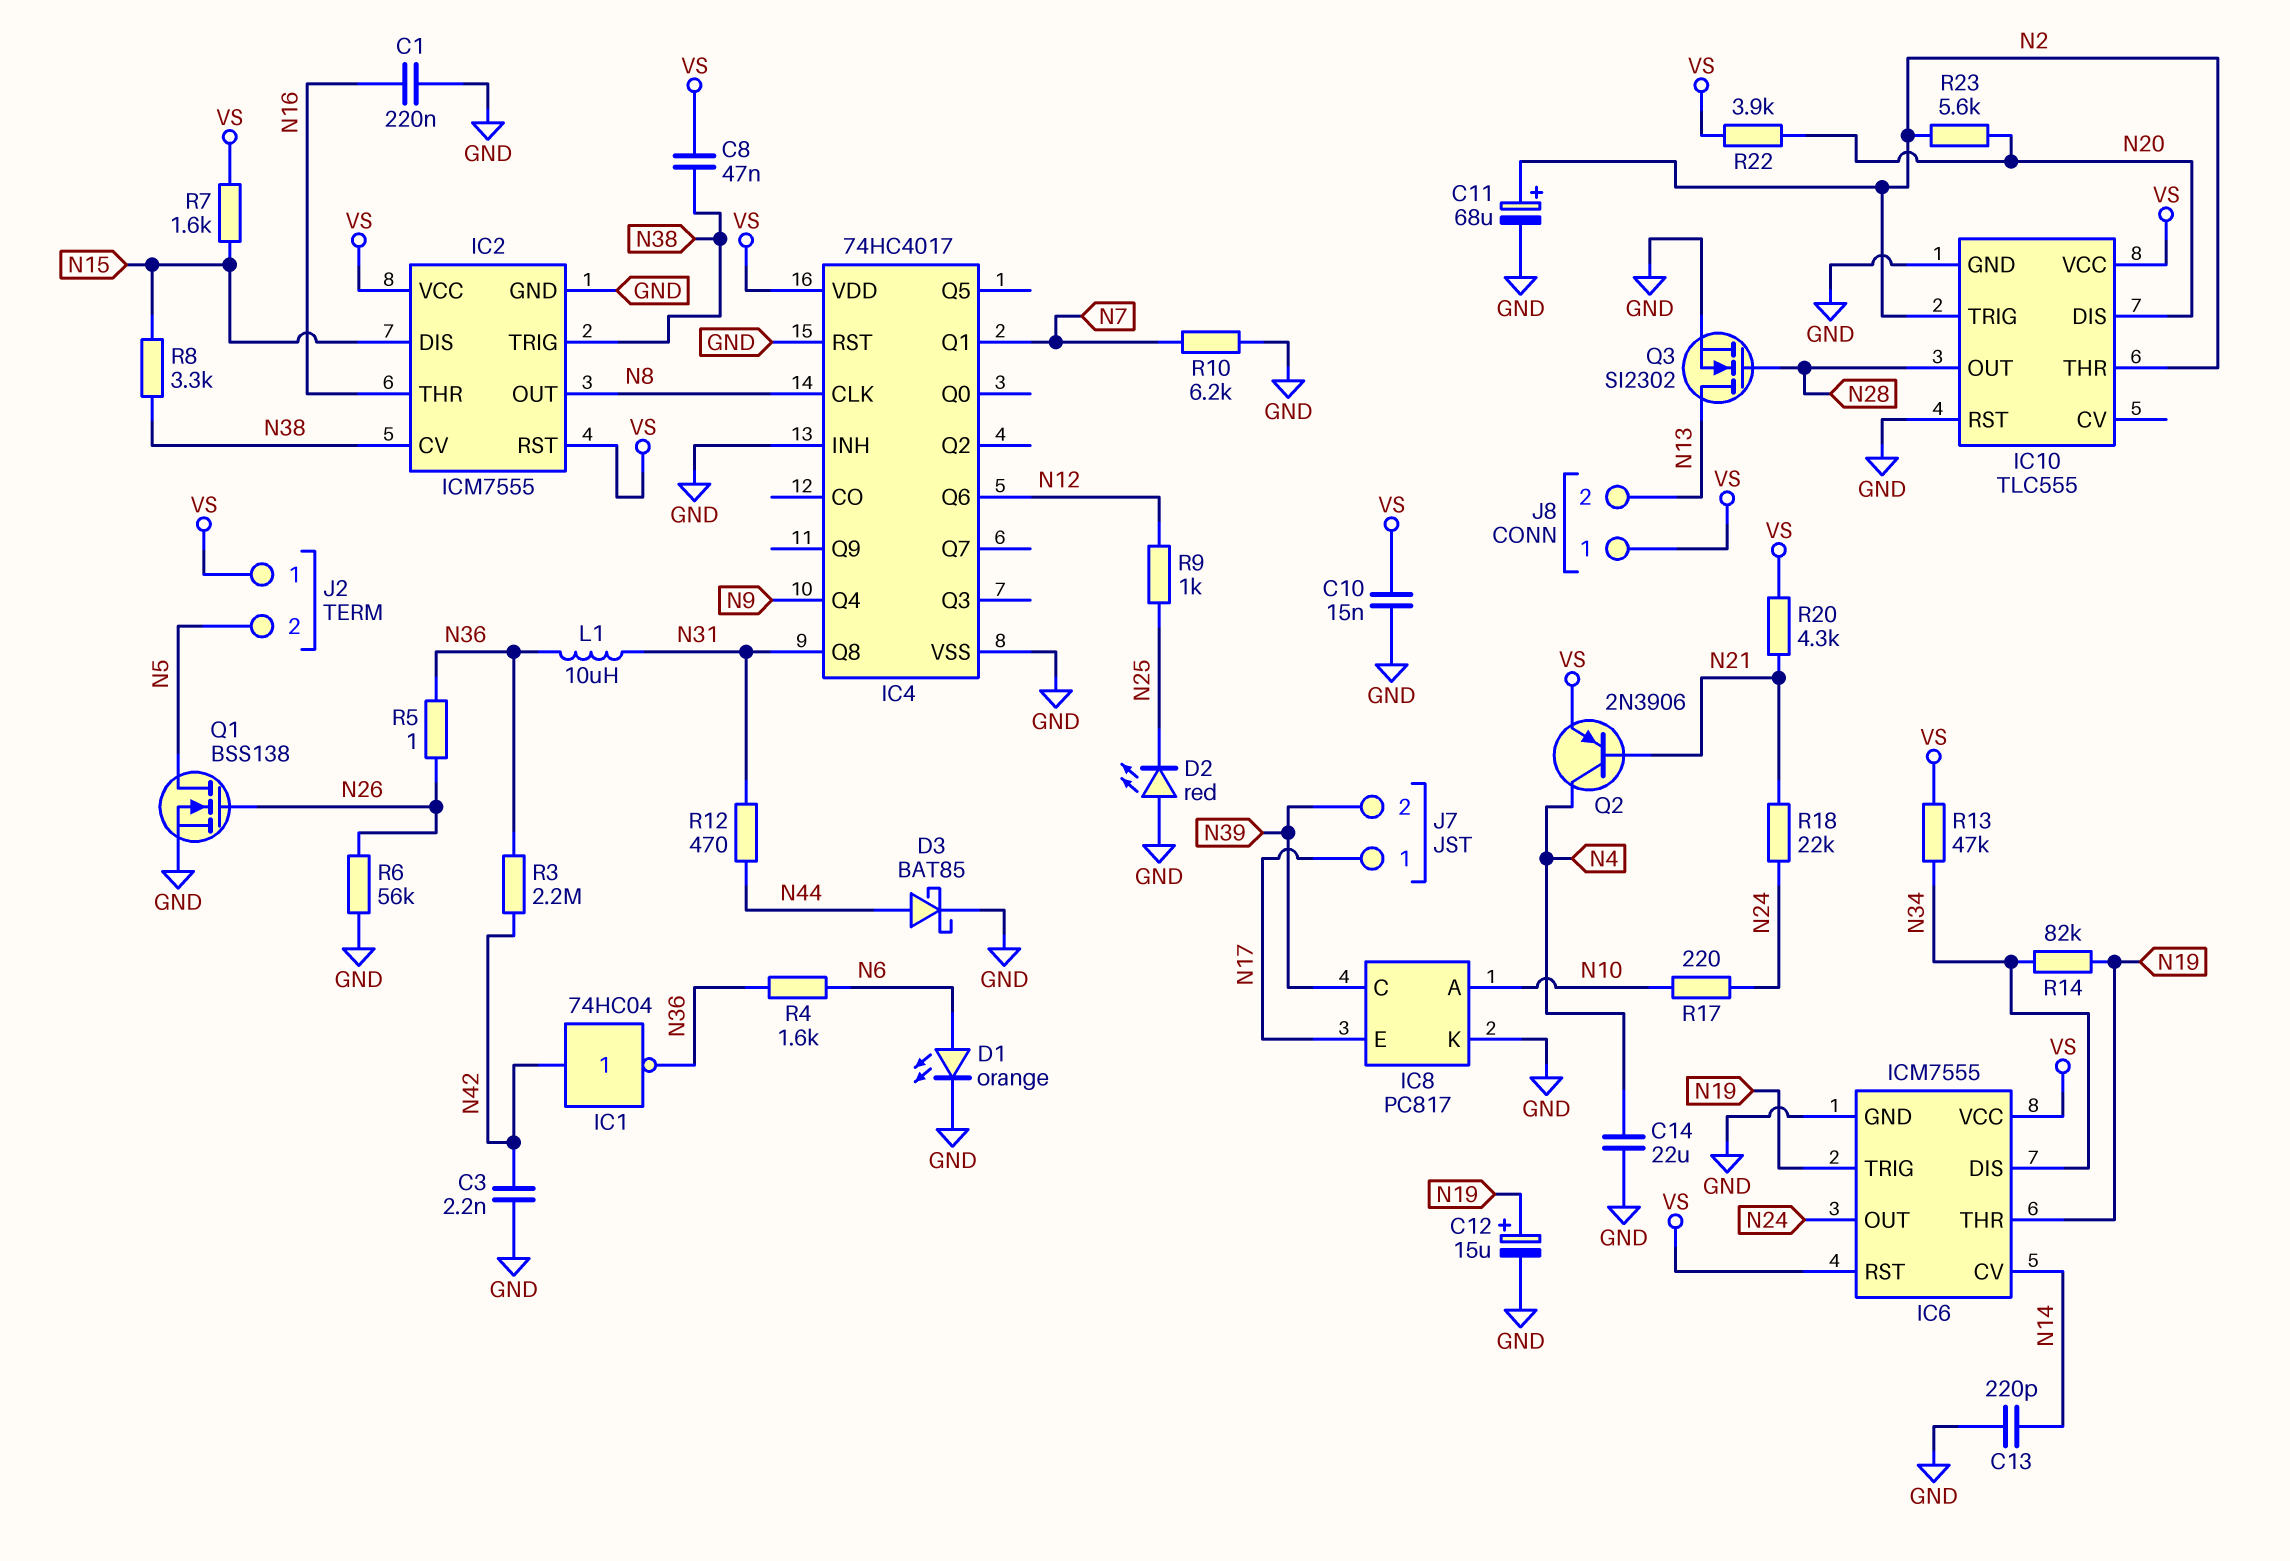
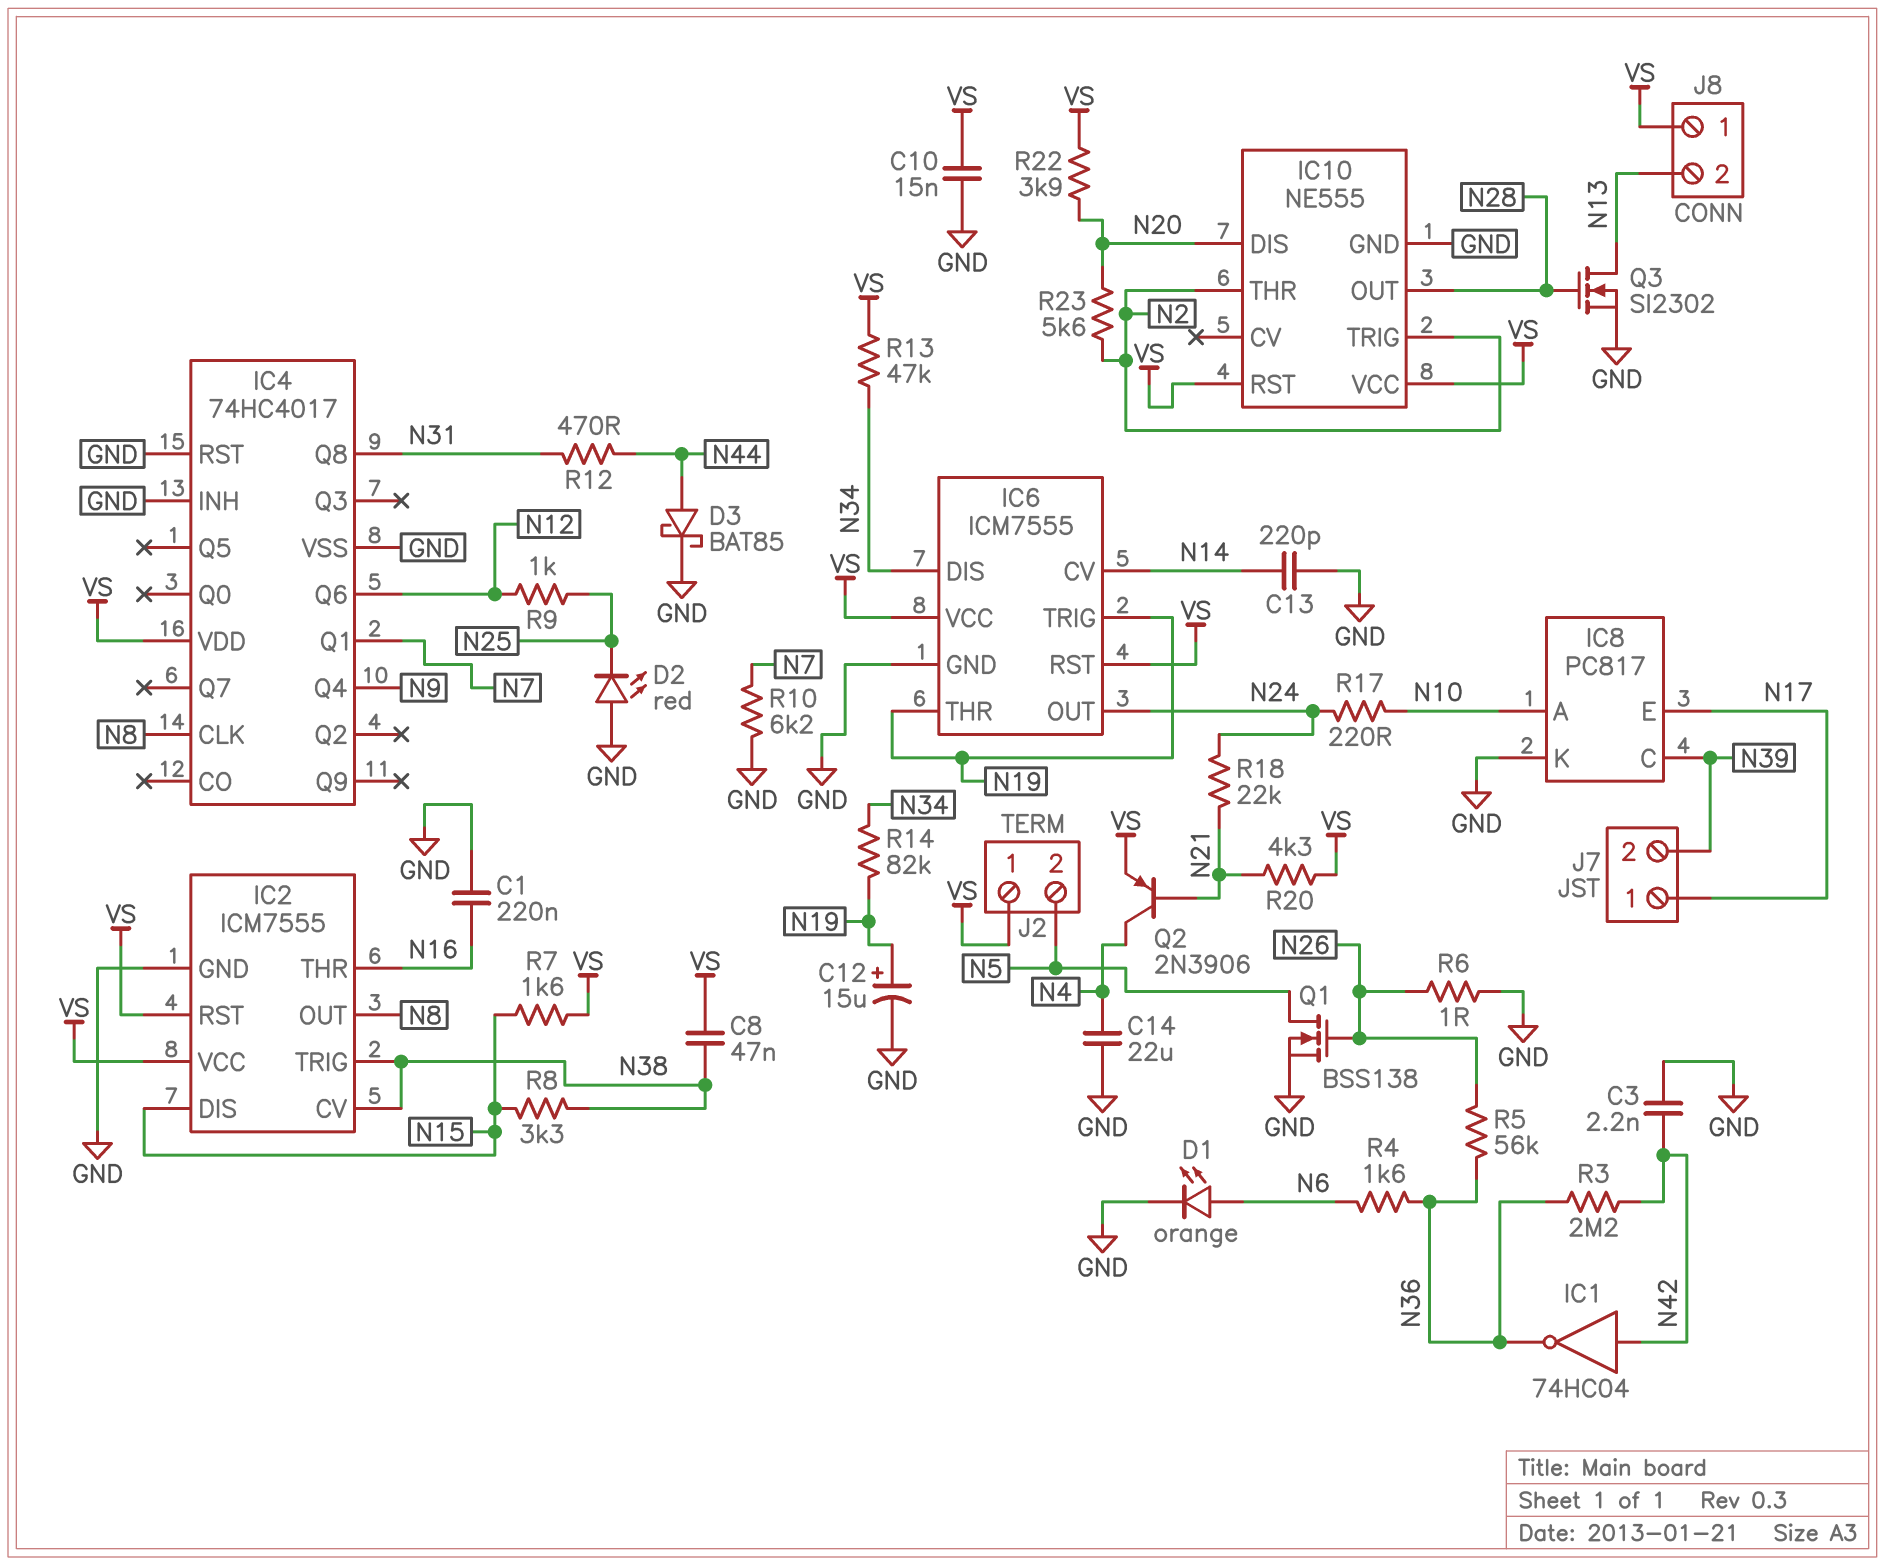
C11: 68uF (plus N2, minus GND) -> none
IC10: TLC555 -> NE555
IC10 pin RST: GND -> VS
L1: 10uH (N31, N36) -> none
R5: 1 (N26, N36) -> 56k (N26, N36)
R6: 56k (GND, N26) -> 1 (GND, N26)

